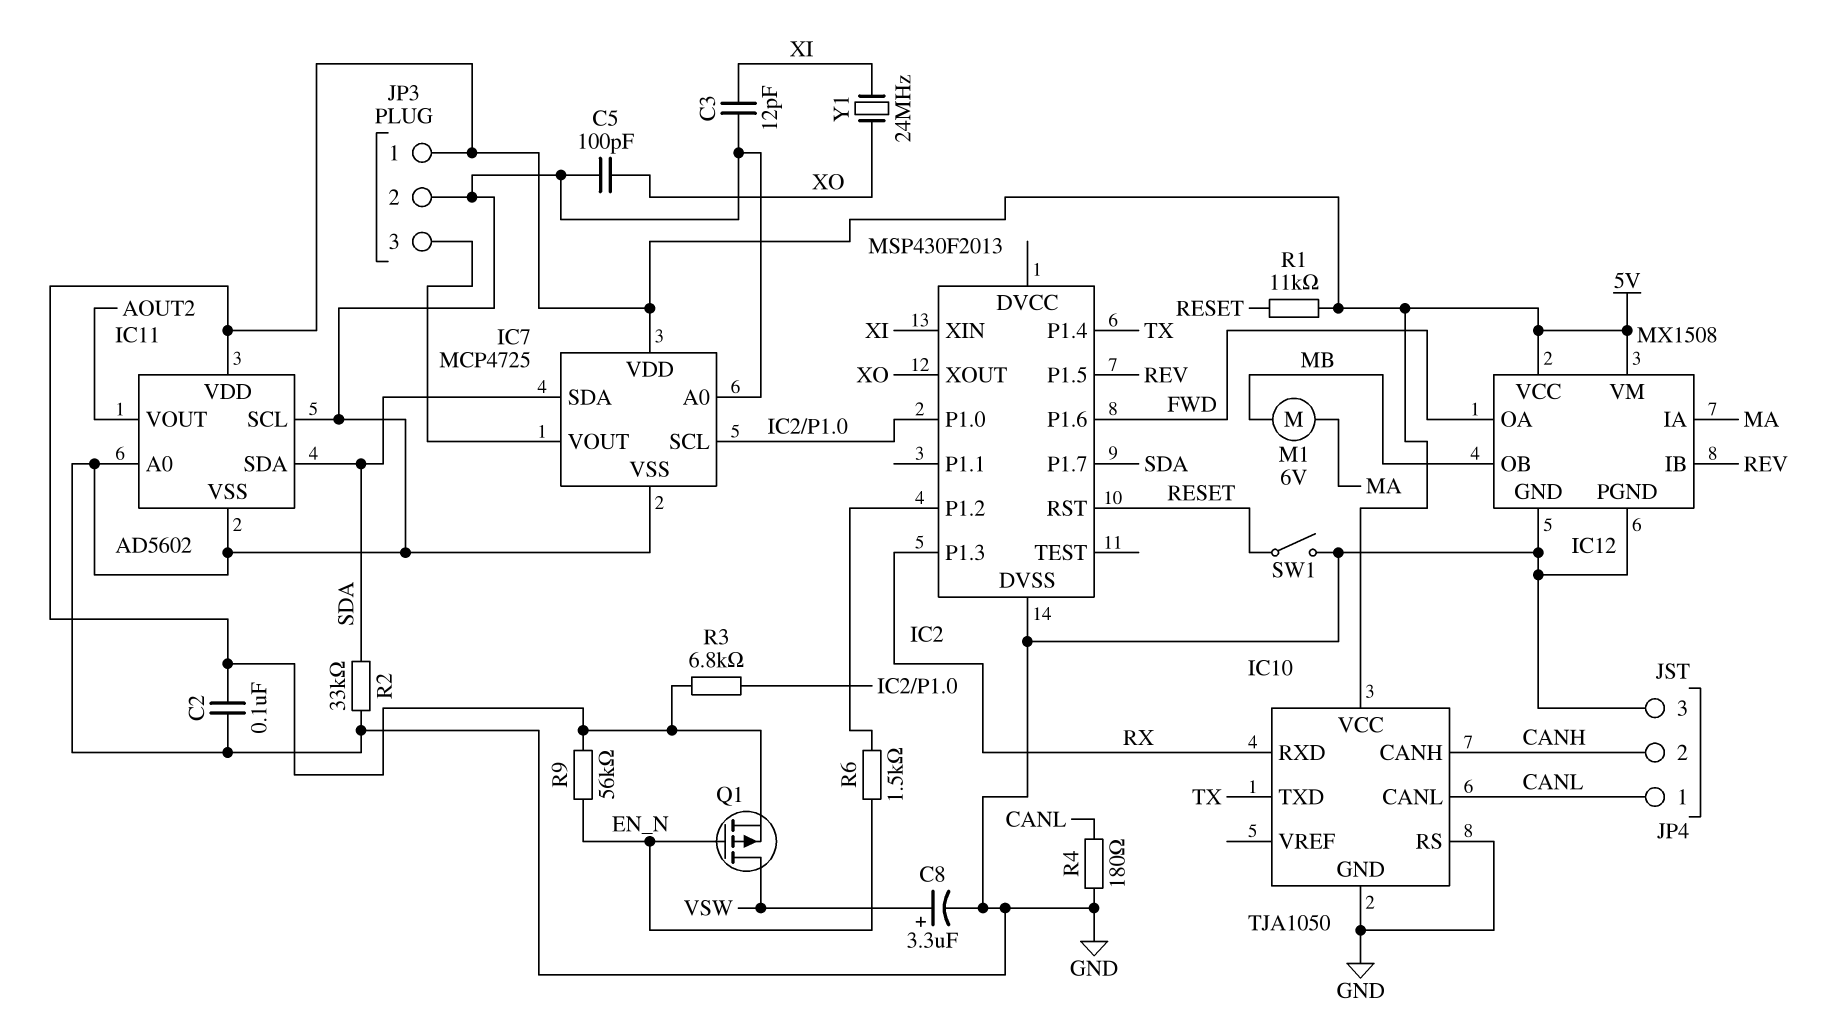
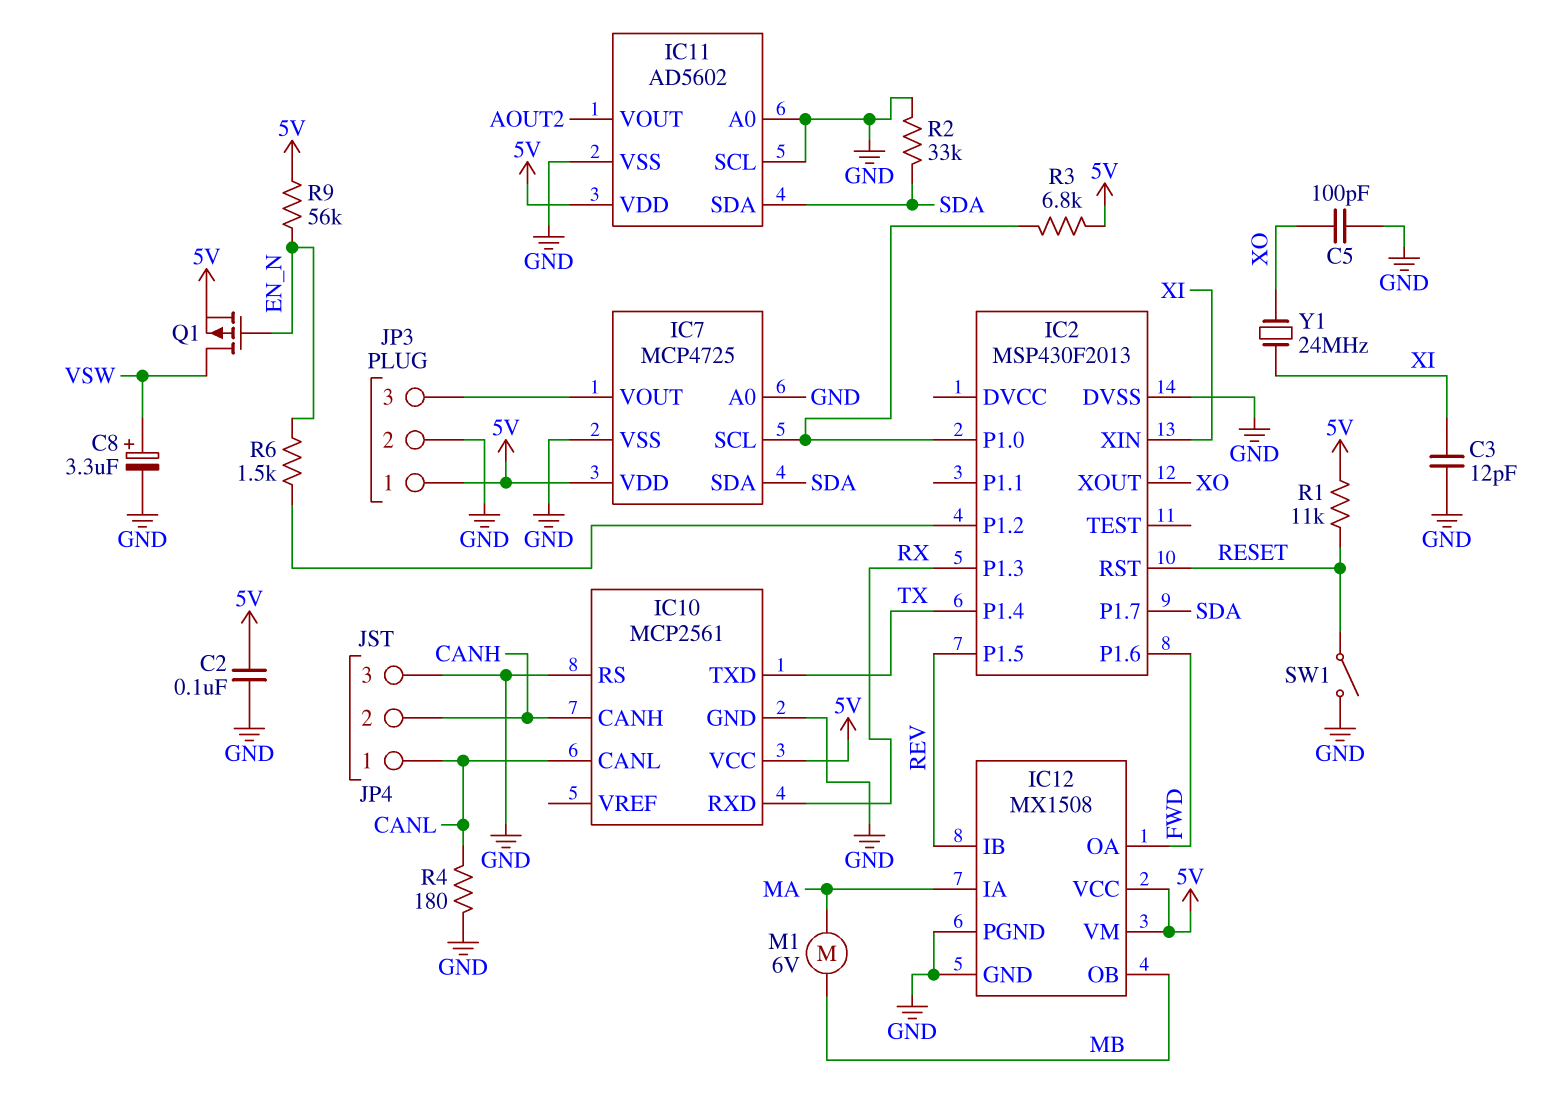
IC10: TJA1050 -> MCP2561

